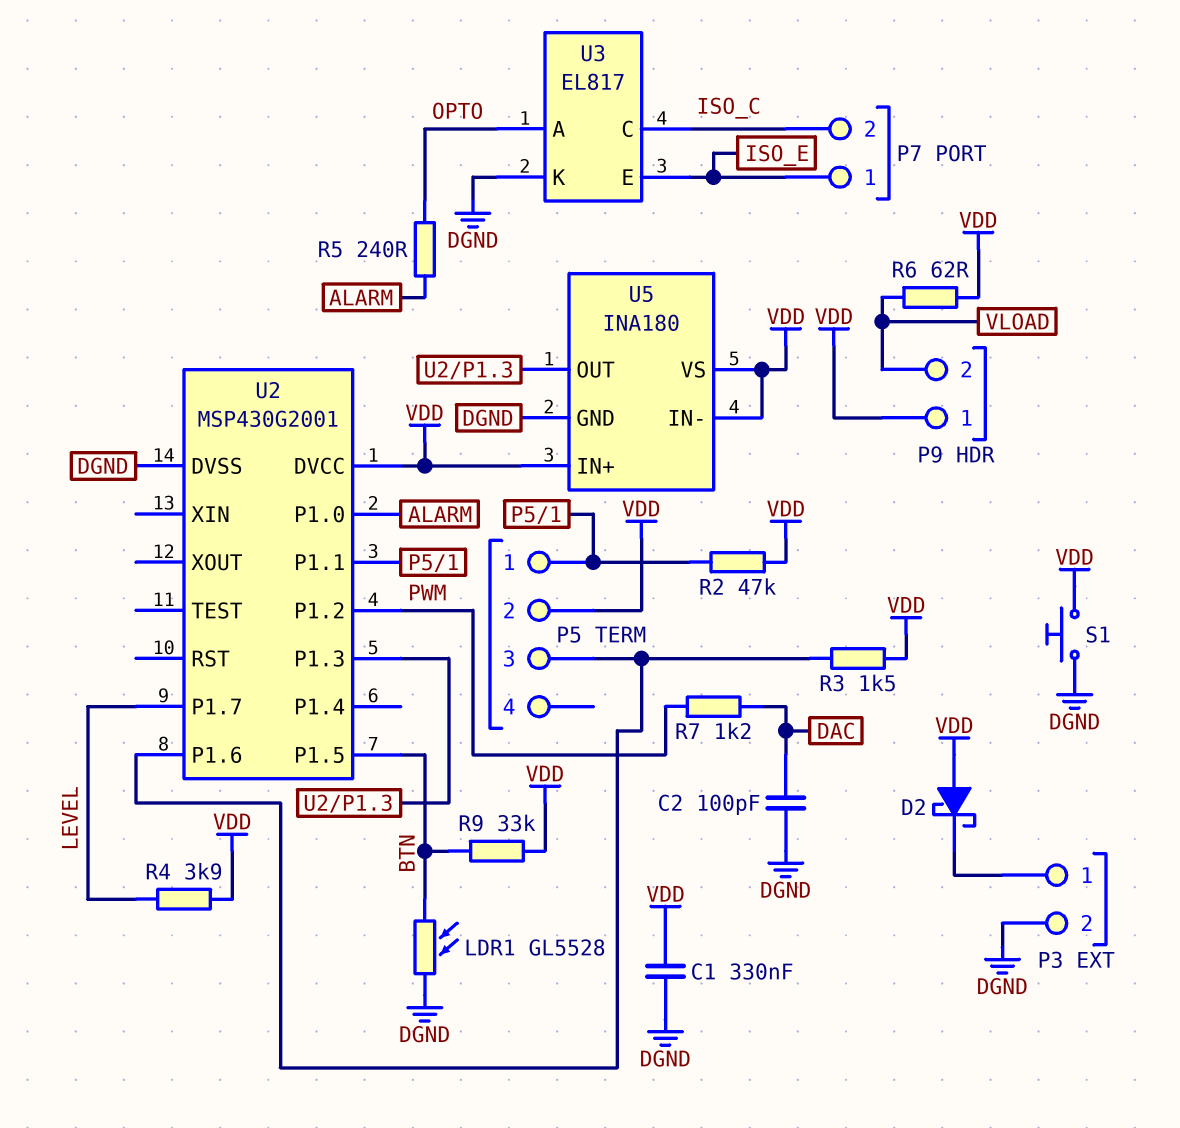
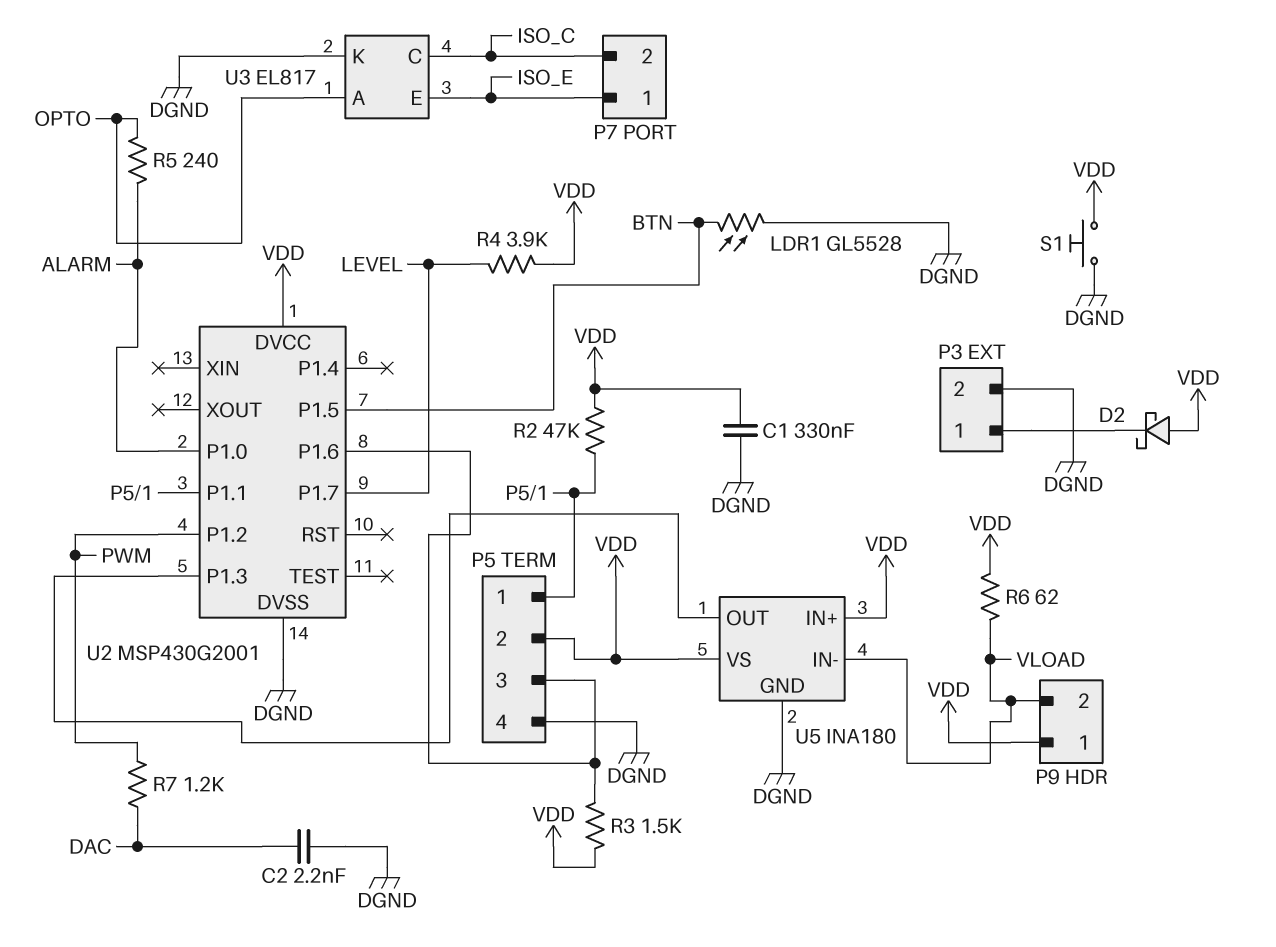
C2: 100pF (DAC, DGND) -> 2.2nF (DAC, DGND)
P5 pin 4: none -> DGND
R9: 33k (BTN, VDD) -> none
U5 pin IN-: VDD -> VLOAD

